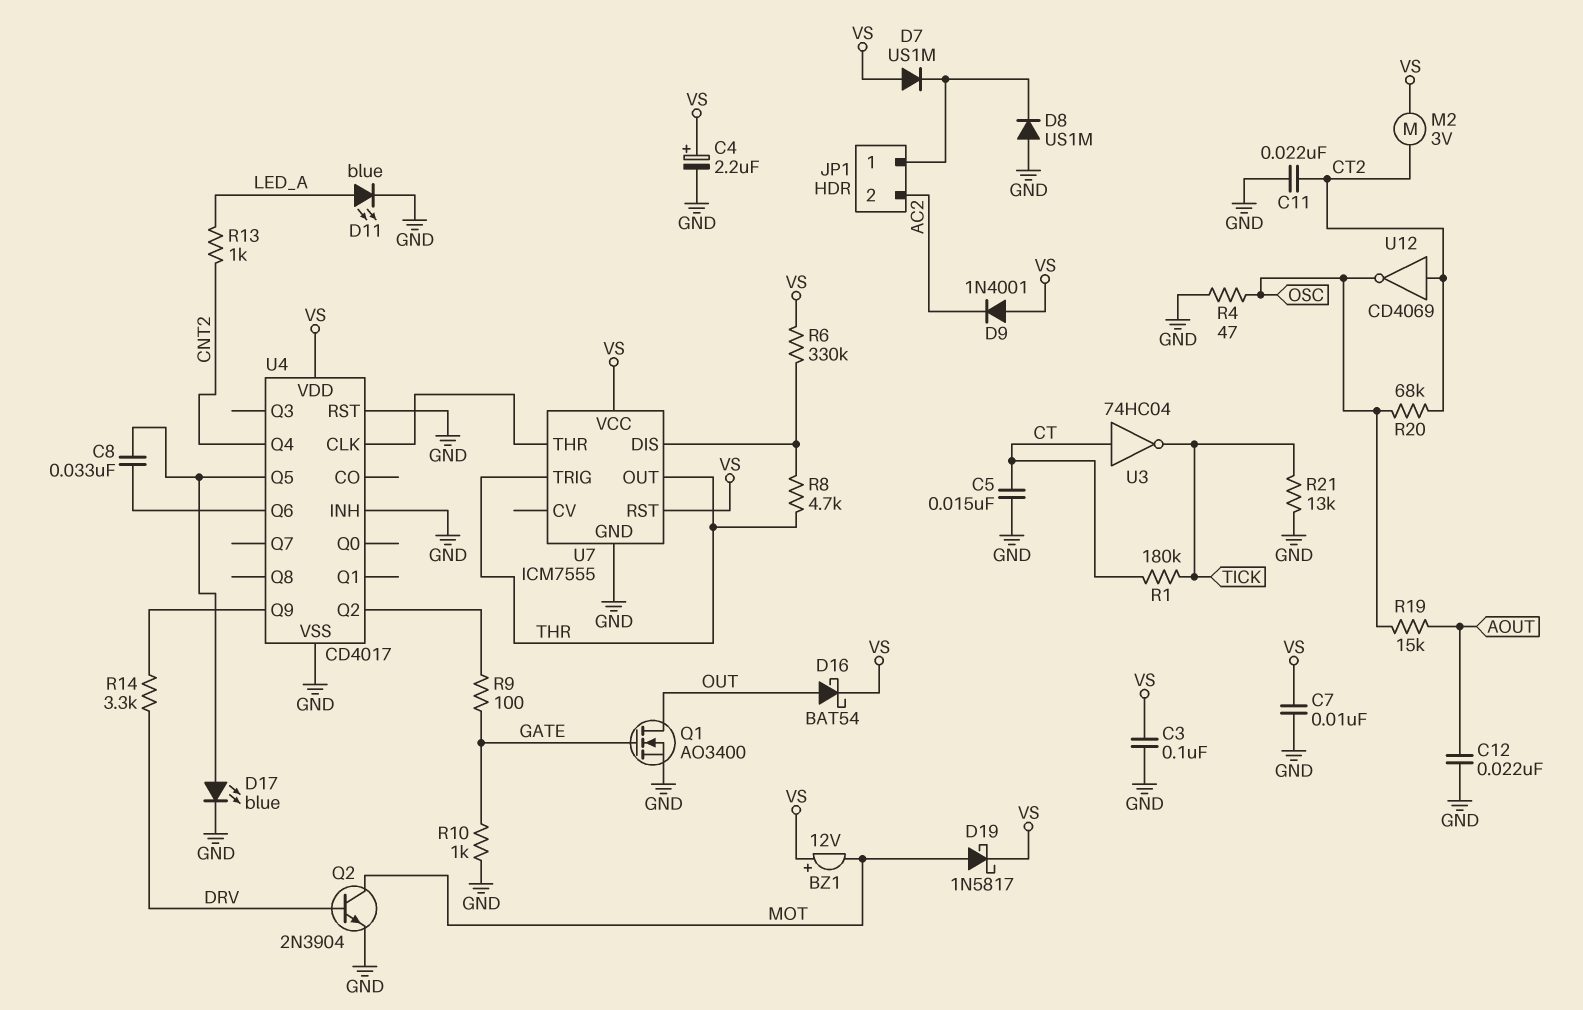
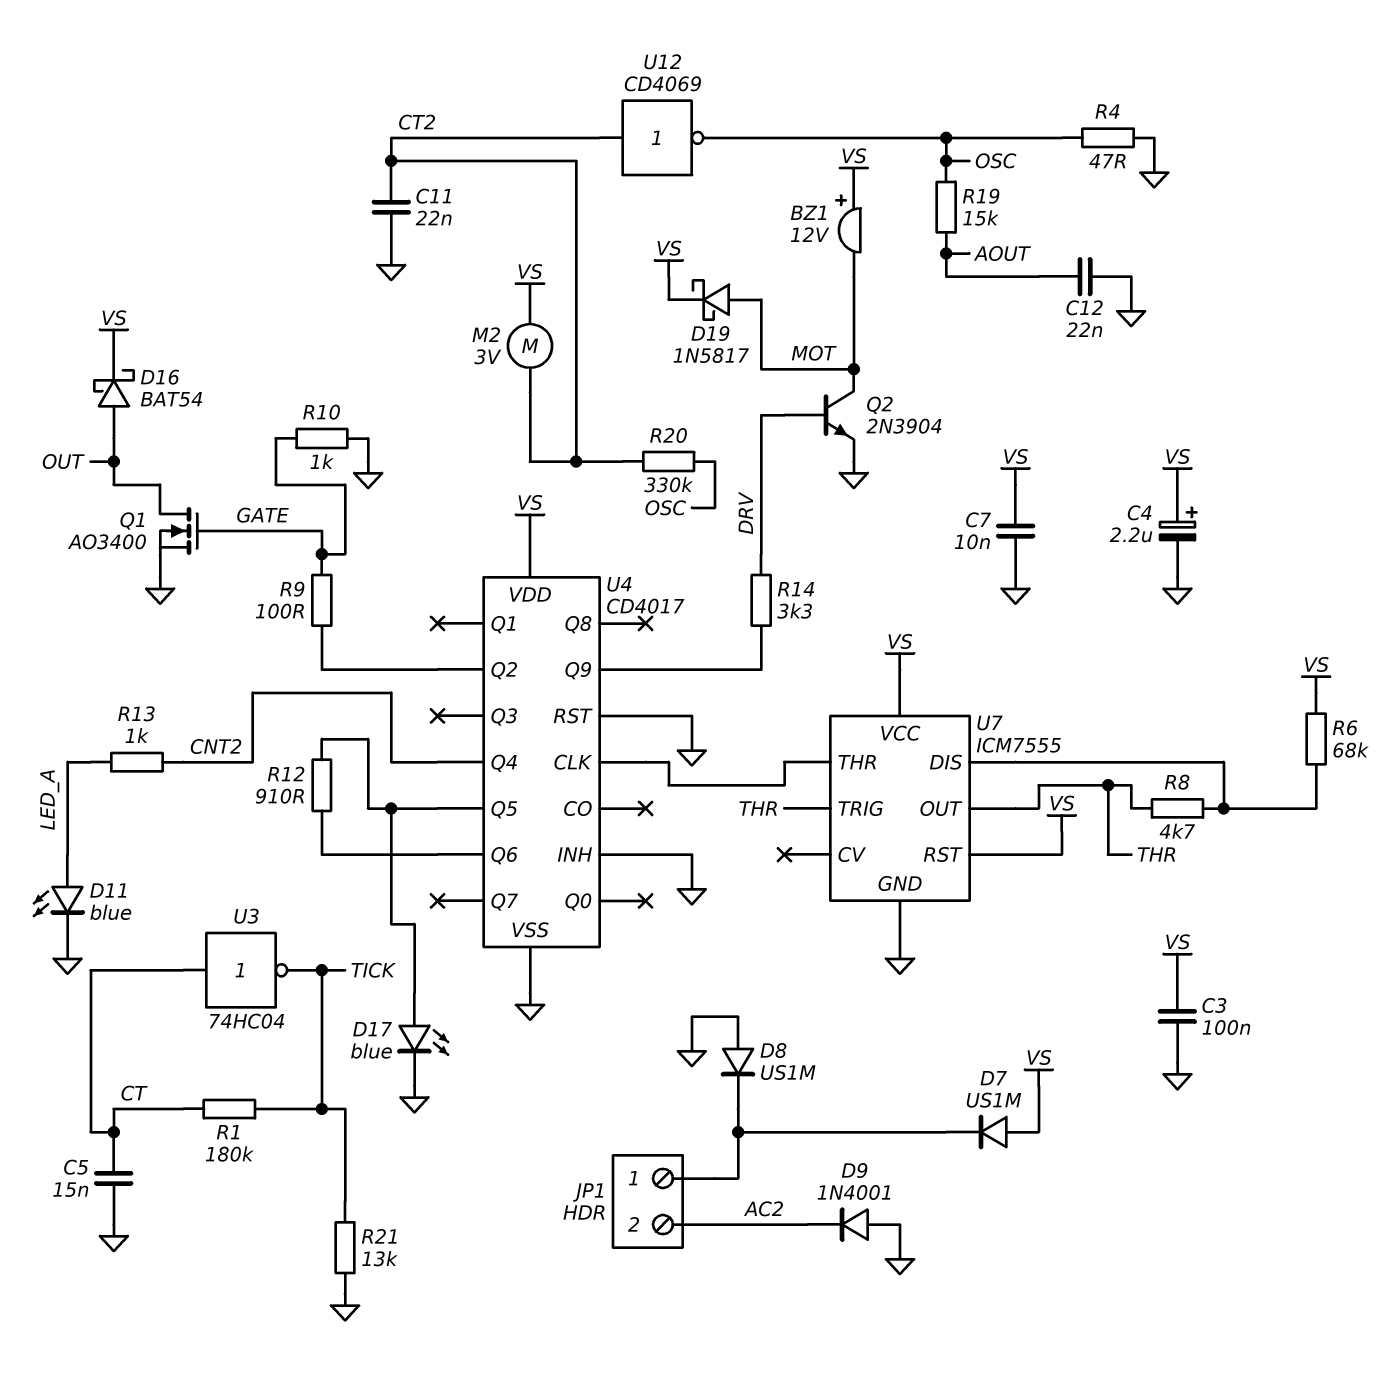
C8: 33nF (U4/Q5, U4/Q6) -> none
D9: diode 1N4001 (A VS, K AC2) -> diode 1N4001 (A GND, K AC2)
R6: 330k (U7/DIS, VS) -> 68k (U7/DIS, VS)
R12: none -> 910 (U4/Q5, U4/Q6)
R20: 68k (CT2, OSC) -> 330k (CT2, OSC)

